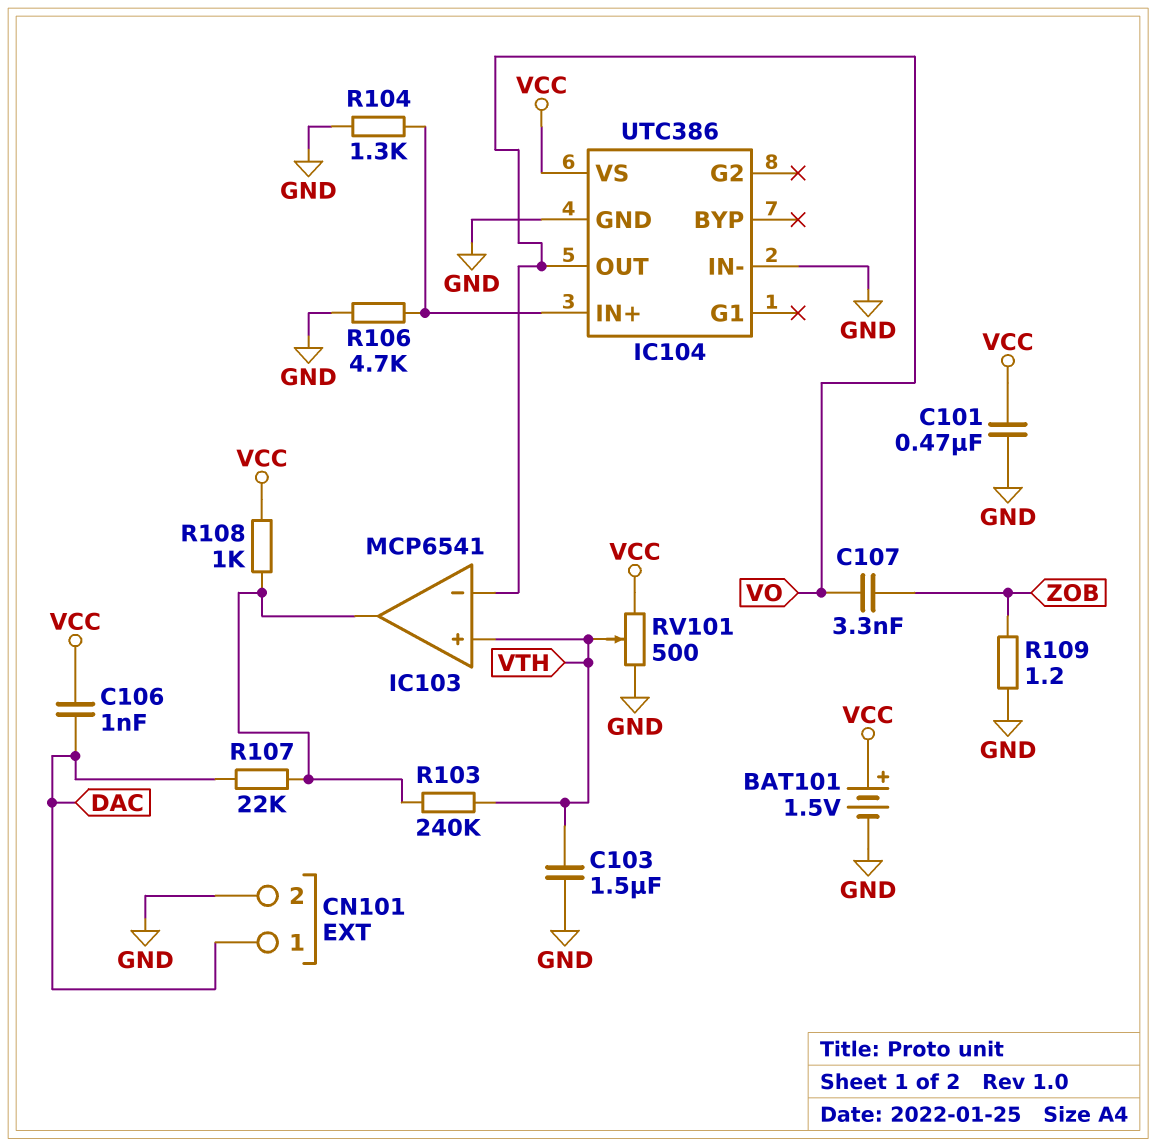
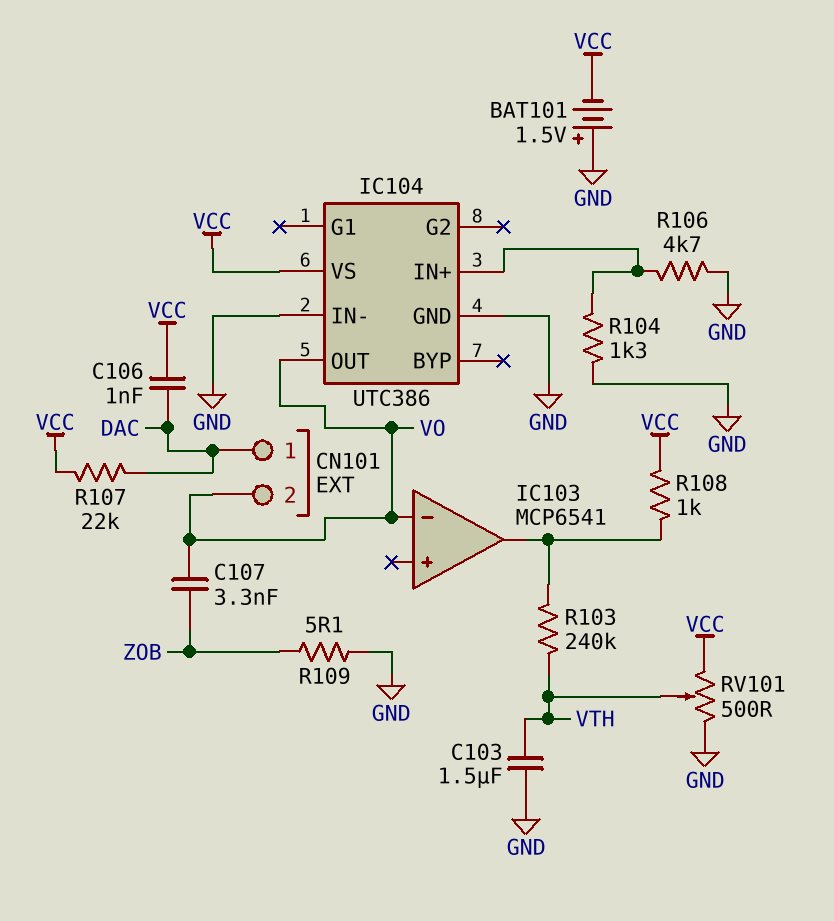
BAT101: 1.5V (plus VCC, minus GND) -> 1.5V (plus GND, minus VCC)
C101: 470nF (GND, VCC) -> none
CN101 pin 2: GND -> VO
IC103 pin in+: VTH -> none
R107: 22k (DAC, IC103/out) -> 22k (DAC, VCC)
R109: 1.2 (GND, ZOB) -> 5.1 (GND, ZOB)

